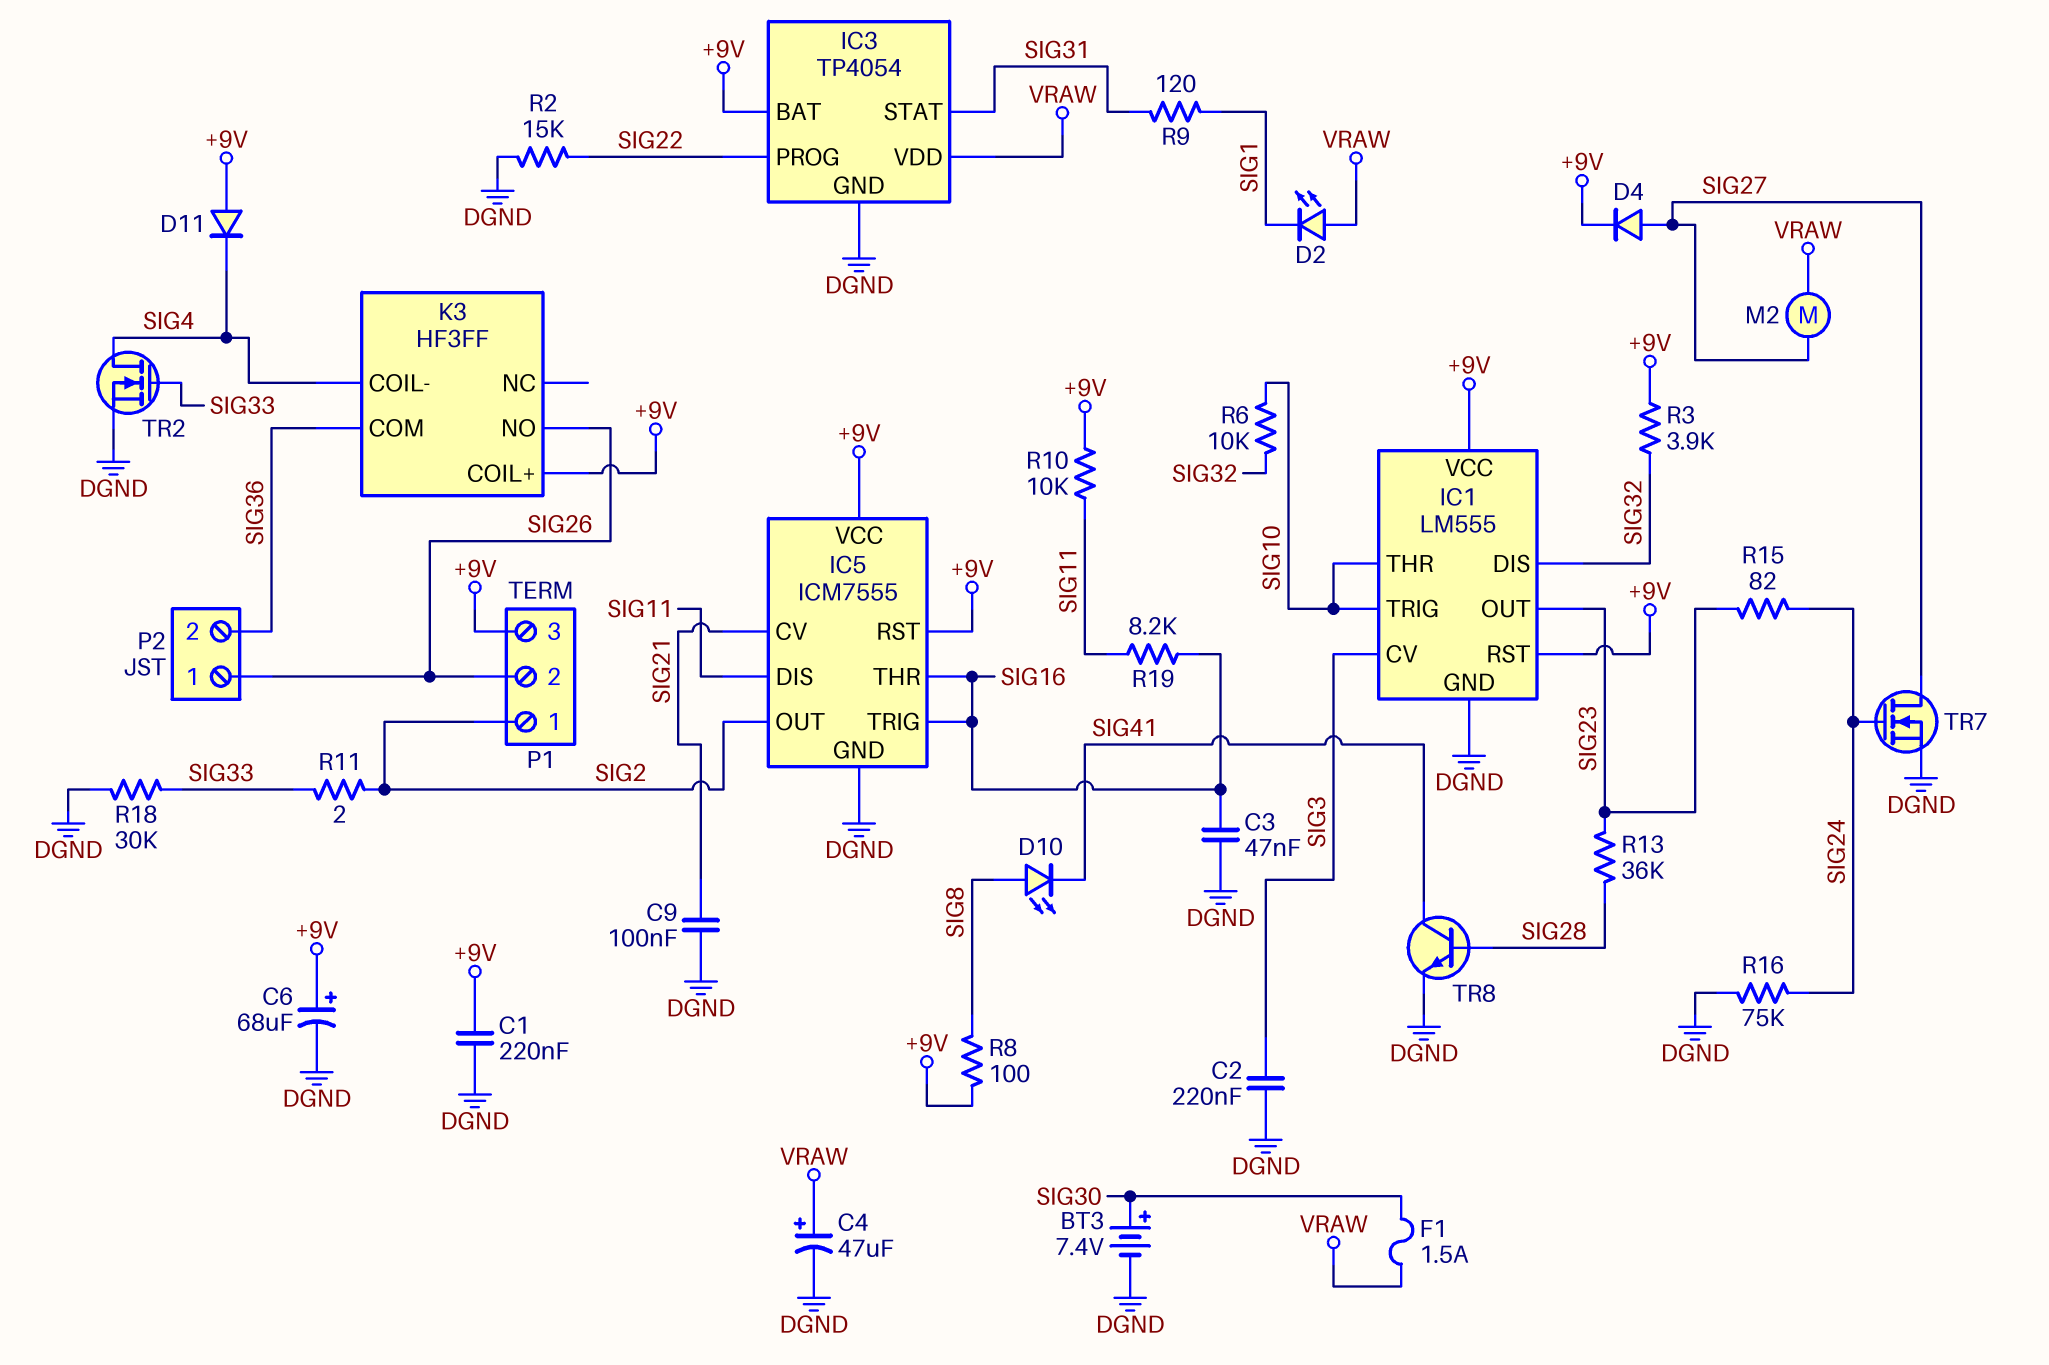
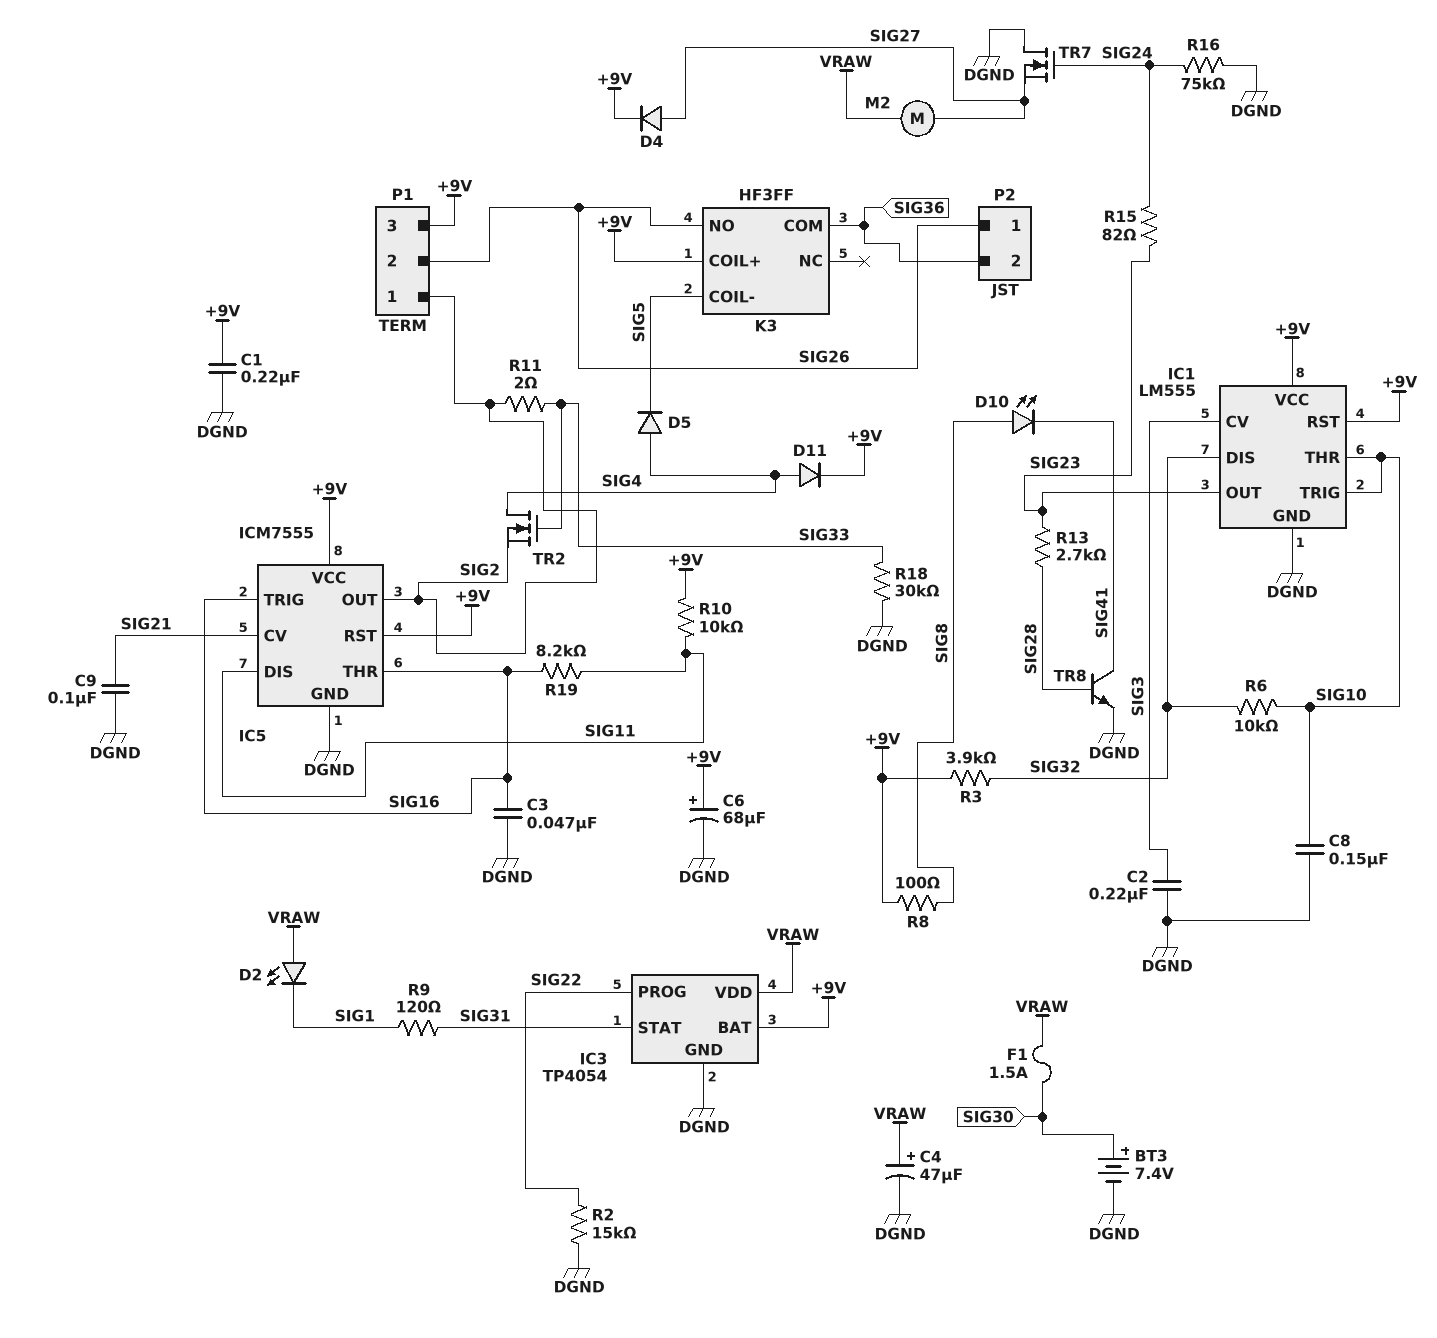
C8: none -> 150nF (DGND, SIG10)
D5: none -> diode (A SIG4, K SIG5)
D11: diode (A +9V, K SIG4) -> diode (A SIG4, K +9V)
K3 pin COIL-: SIG4 -> SIG5
R13: 36k (SIG23, SIG28) -> 2.7k (SIG23, SIG28)
TR2: NMOS (G SIG33, D SIG4, S DGND) -> NMOS (G SIG33, D SIG4, S SIG2)
TR7: NMOS (G SIG24, D SIG27, S DGND) -> NMOS (G SIG24, D DGND, S SIG27)

